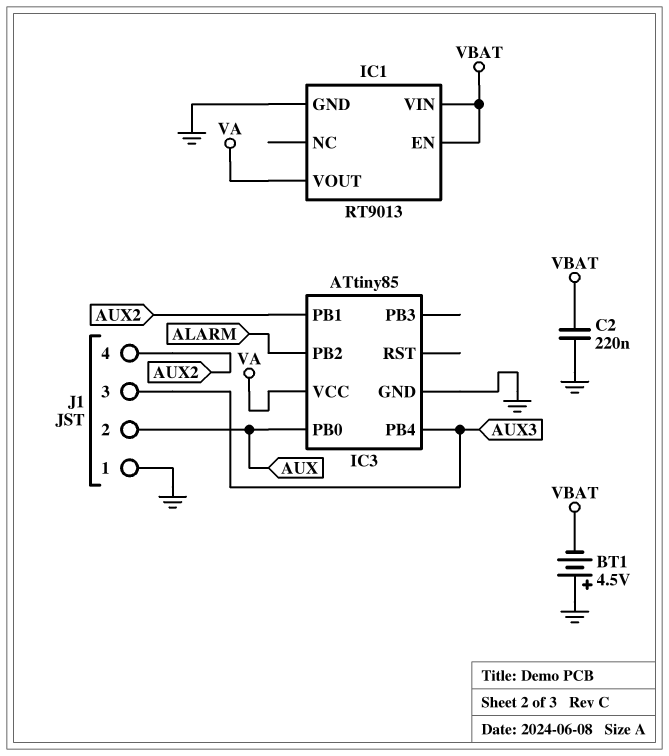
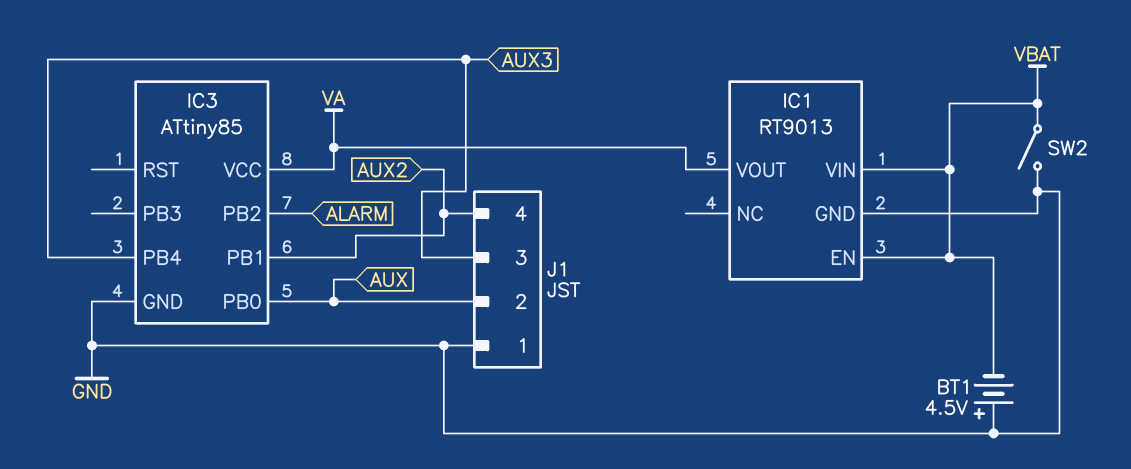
C2: 220nF (GND, VBAT) -> none
SW2: none -> switch (GND, VBAT)

